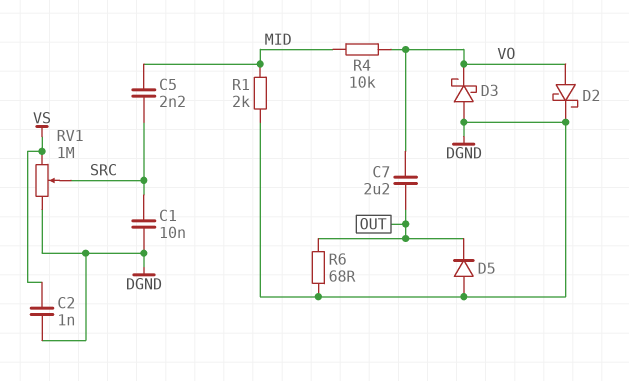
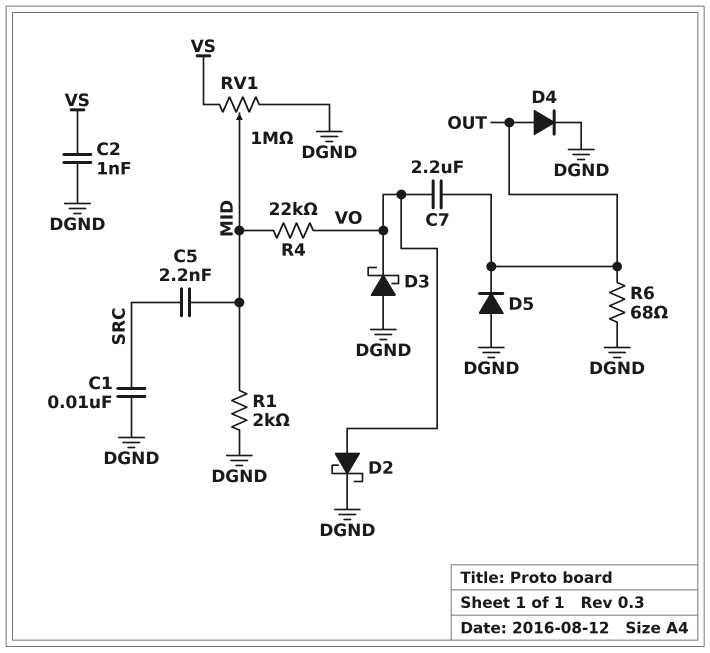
D4: none -> diode (A OUT, K DGND)
R4: 10k (MID, VO) -> 22k (MID, VO)
RV1: 1M (DGND, VS, wiper SRC) -> 1M (DGND, VS, wiper MID)

